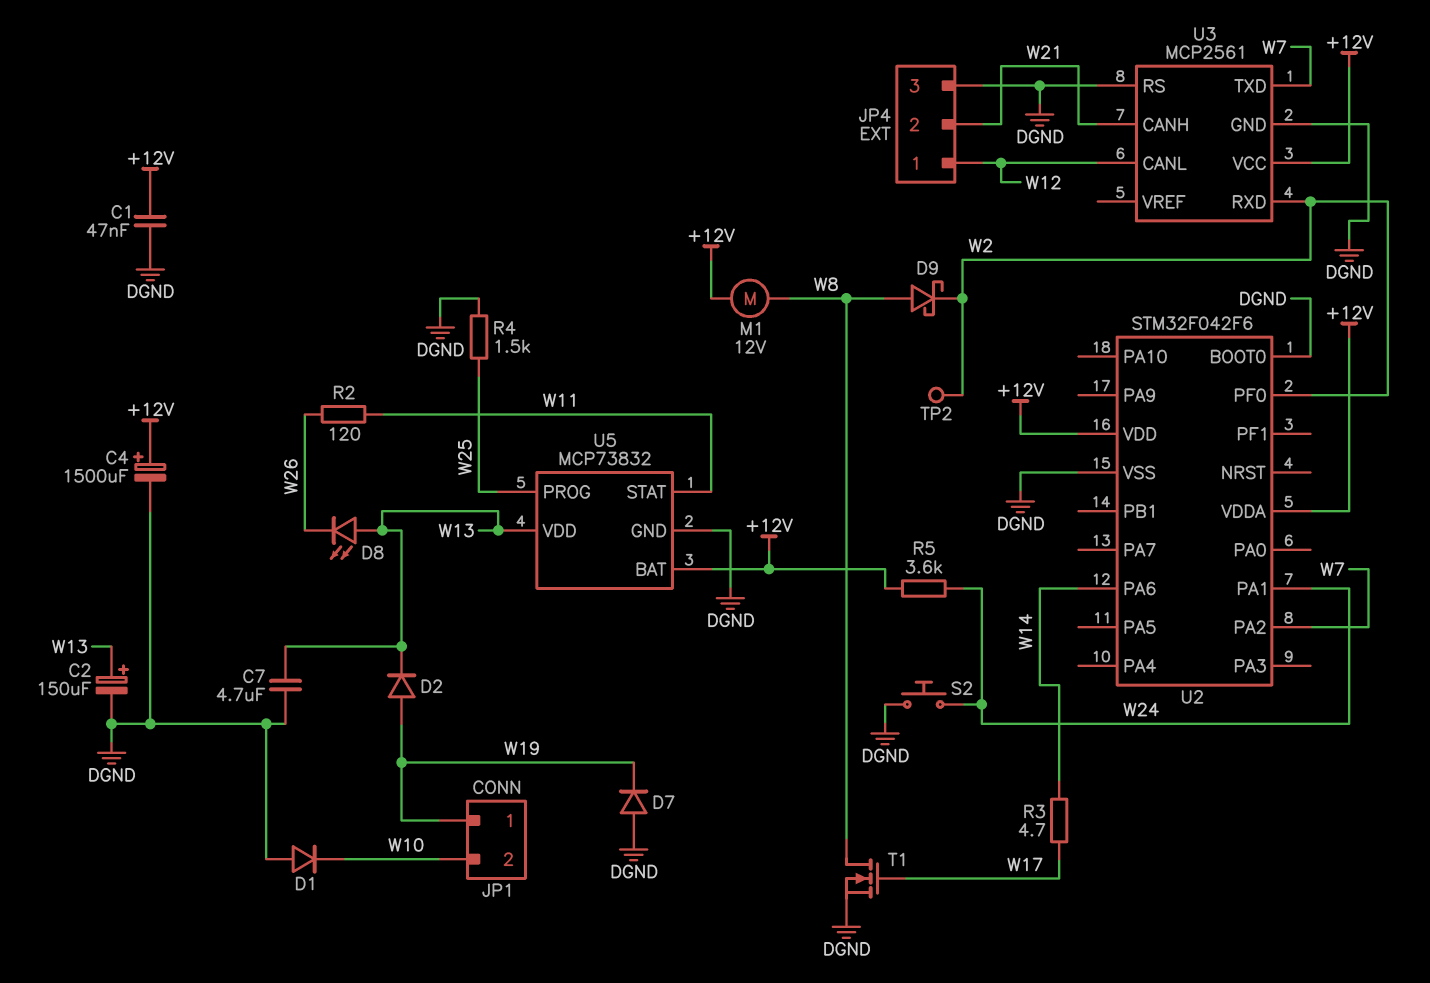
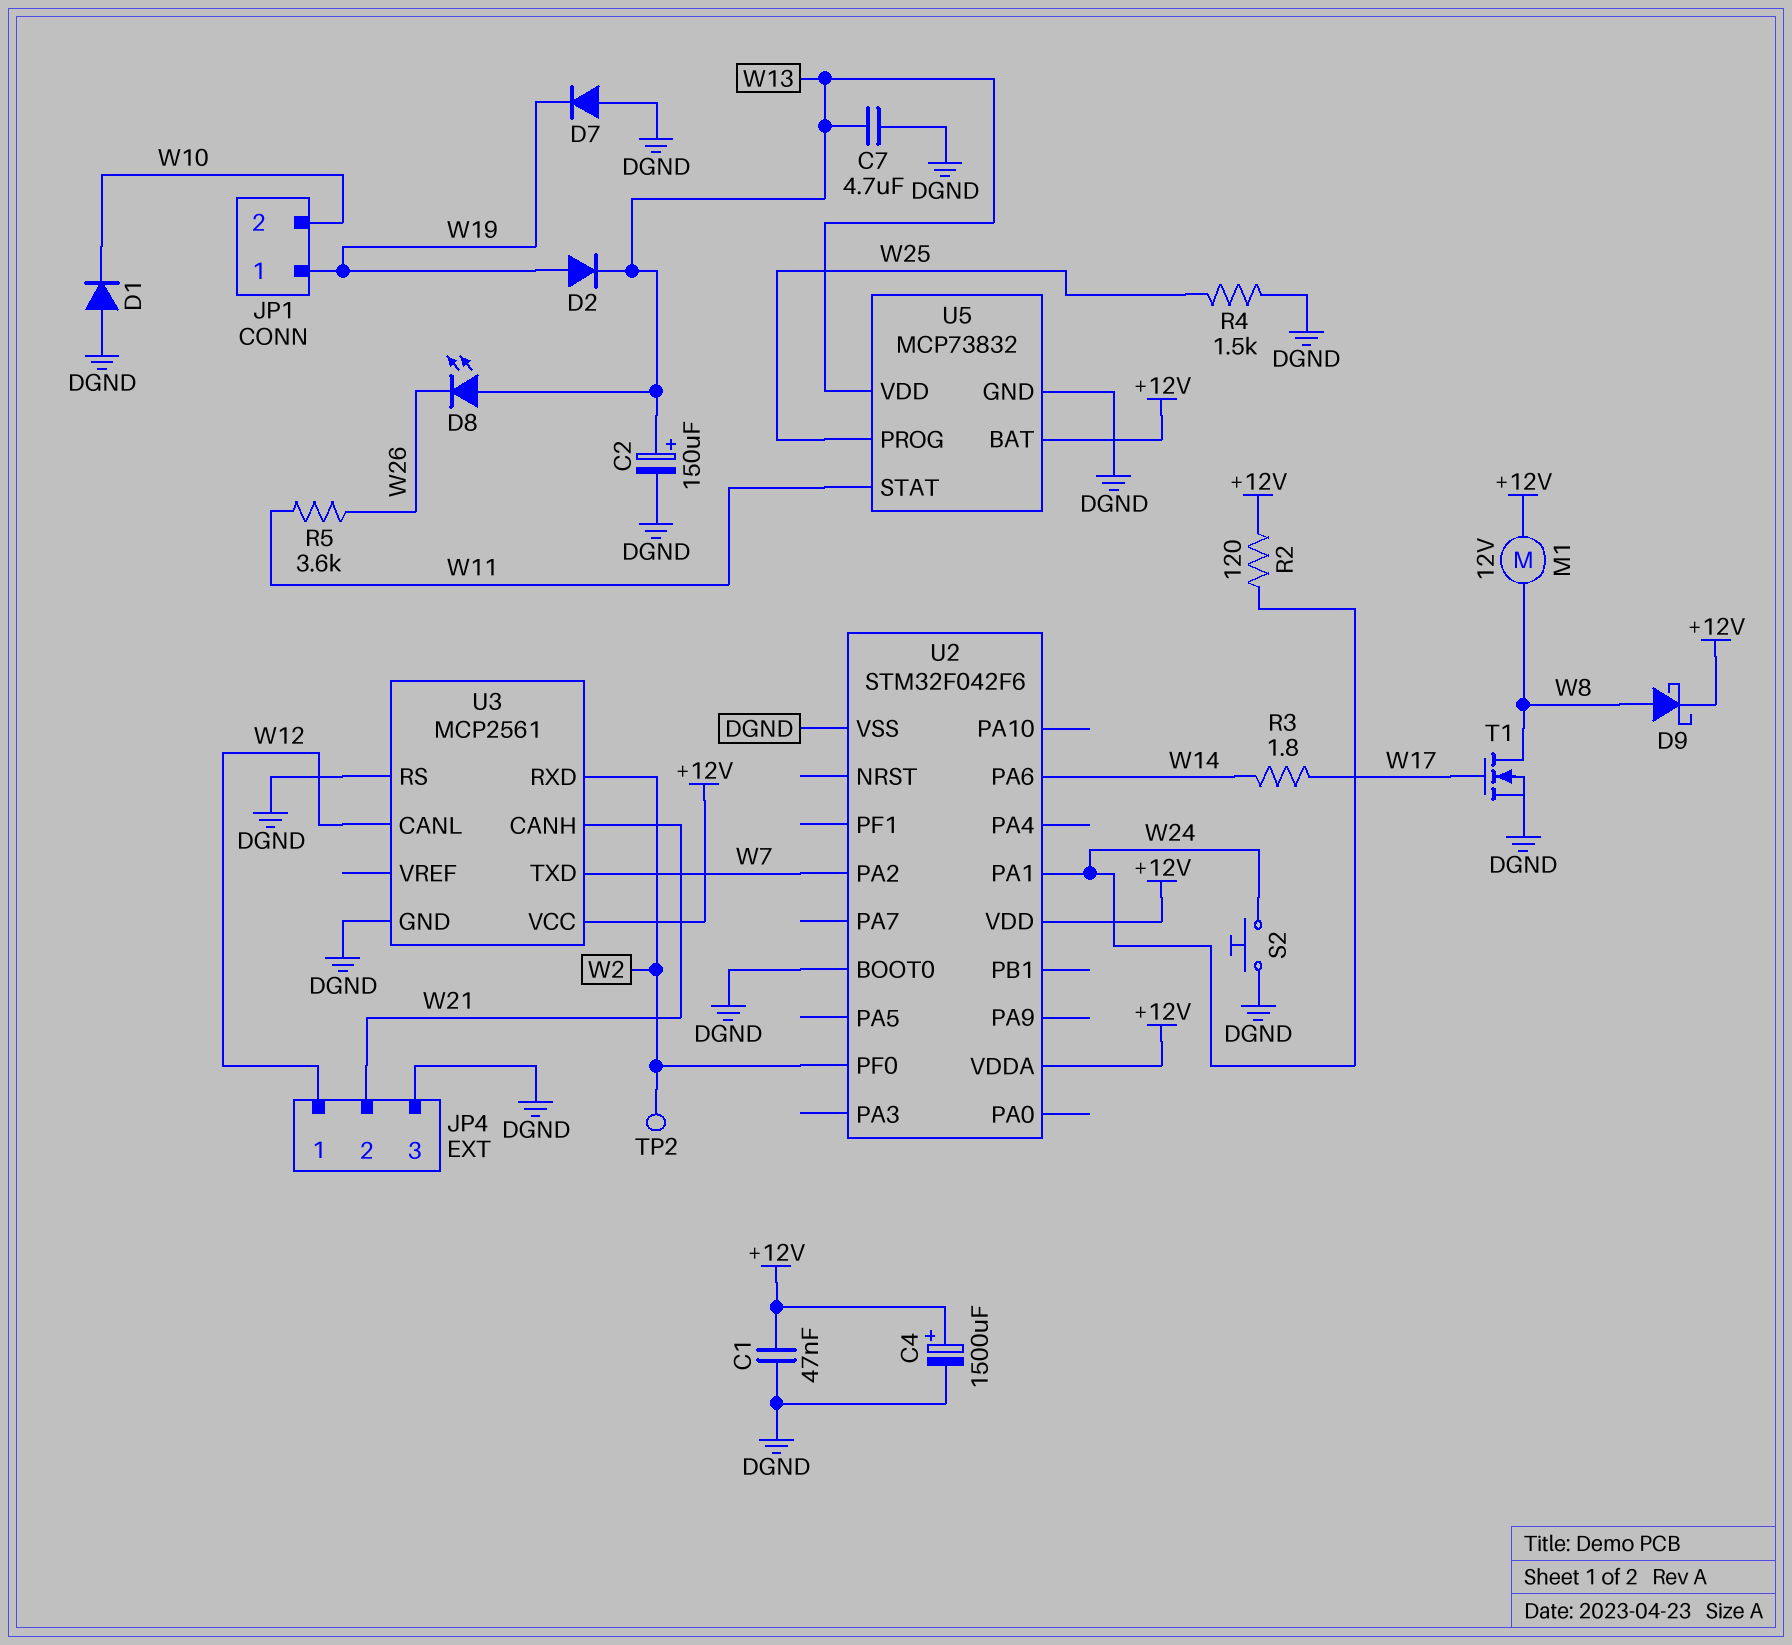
D9: schottky (A W8, K W2) -> schottky (A W8, K +12V)
R2: 120 (W11, W26) -> 120 (+12V, W24)
R3: 4.7 (W14, W17) -> 1.8 (W14, W17)
R5: 3.6k (+12V, W24) -> 3.6k (W11, W26)

